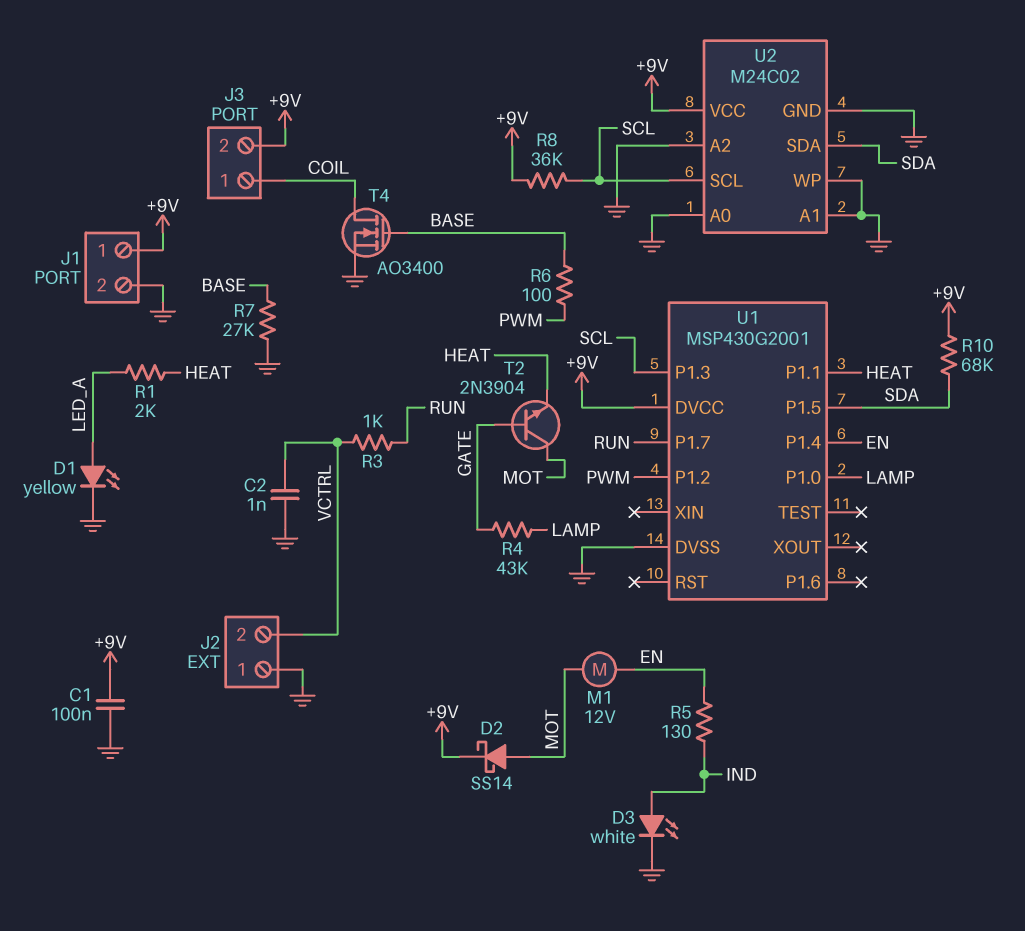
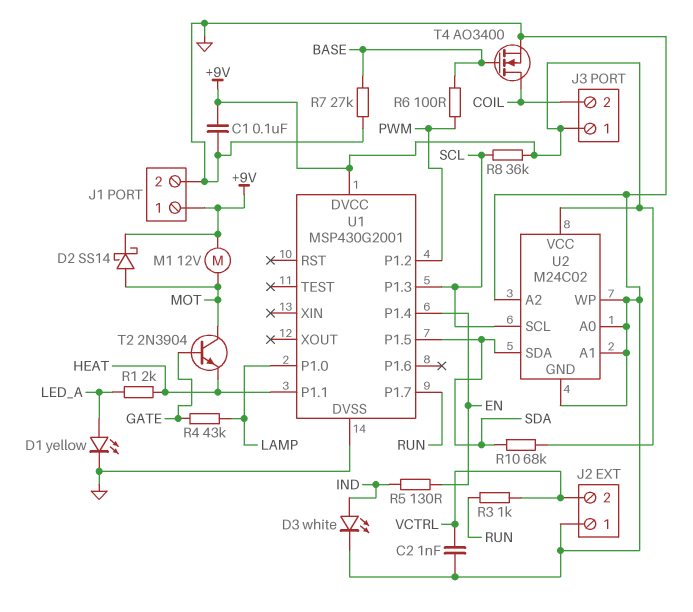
J3 pin 1: COIL -> +9V
J3 pin 2: +9V -> COIL
M1: motor 12V (EN, MOT) -> motor 12V (+9V, MOT)

